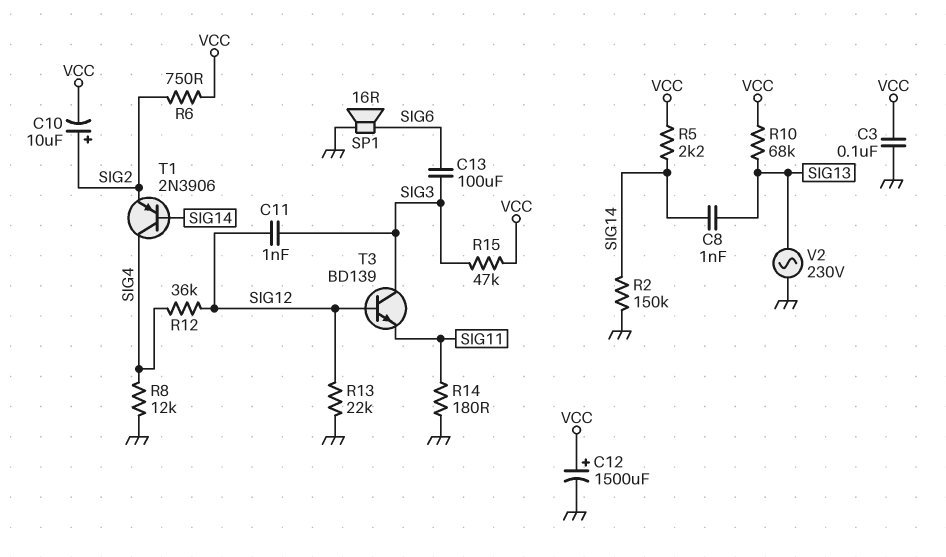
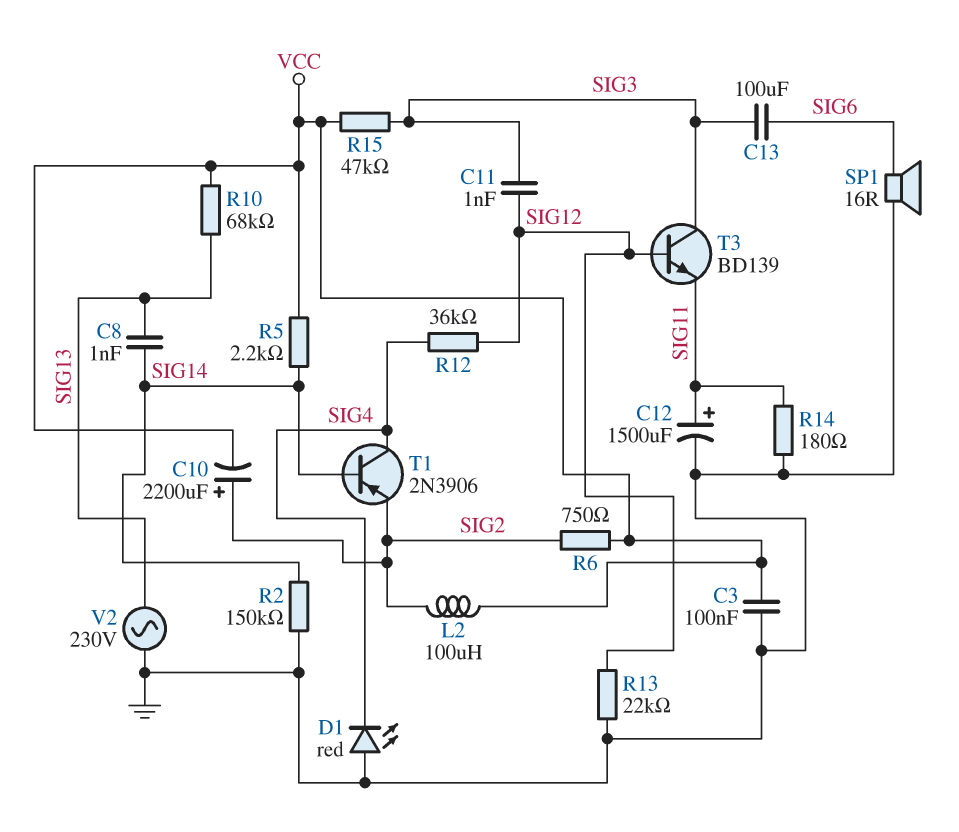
C10: 10uF (plus SIG2, minus VCC) -> 2200uF (plus SIG2, minus VCC)
C12: 1500uF (plus VCC, minus GND) -> 1500uF (plus SIG11, minus GND)
D1: none -> LED red (A GND, K SIG4)
L2: none -> 100uH (SIG2, VCC)
R8: 12k (GND, SIG4) -> none

